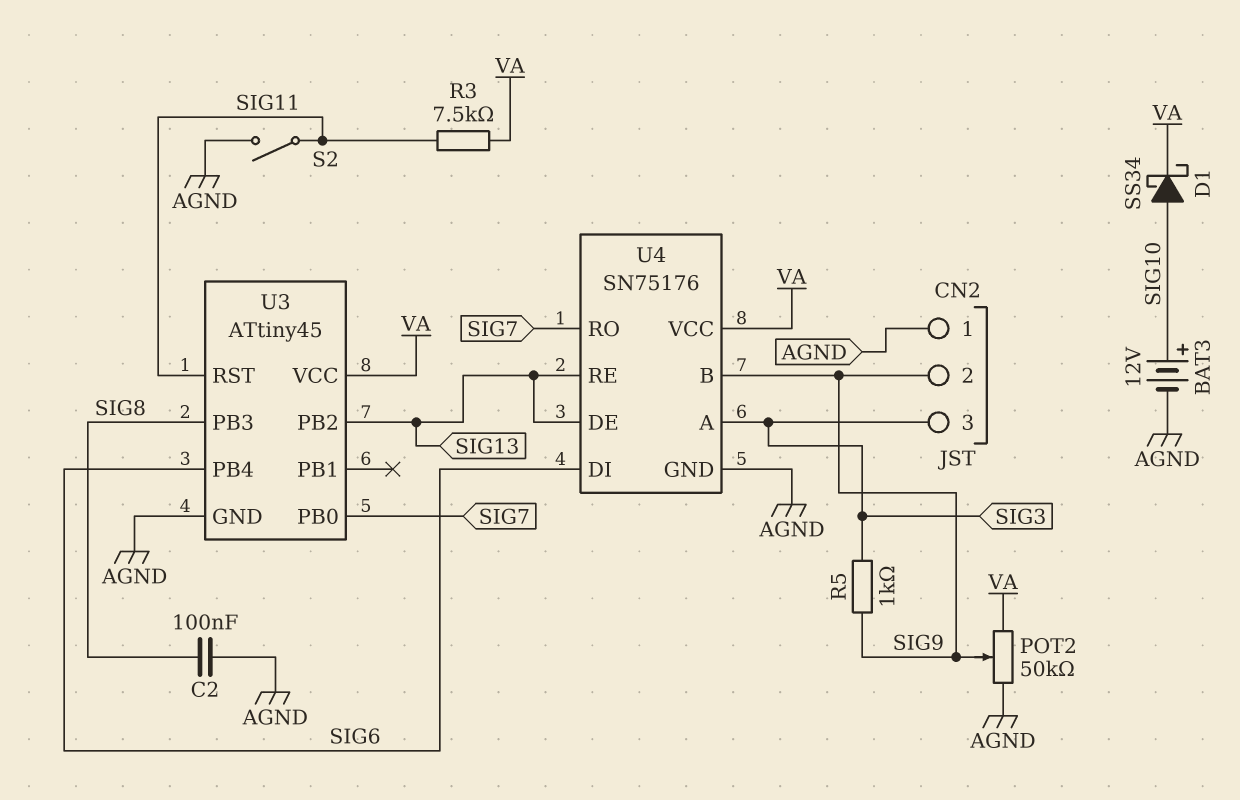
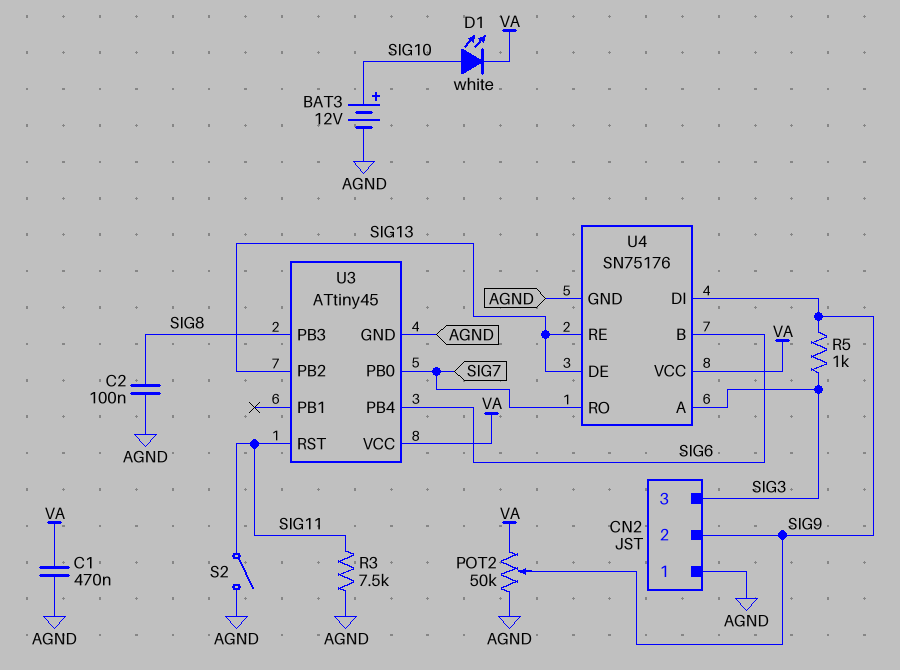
C1: none -> 470nF (AGND, VA)
D1: schottky SS34 (A SIG10, K VA) -> LED white (A SIG10, K VA)
R3: 7.5k (SIG11, VA) -> 7.5k (AGND, SIG11)
U4 pin B: SIG9 -> SIG6
U4 pin DI: SIG6 -> SIG9

